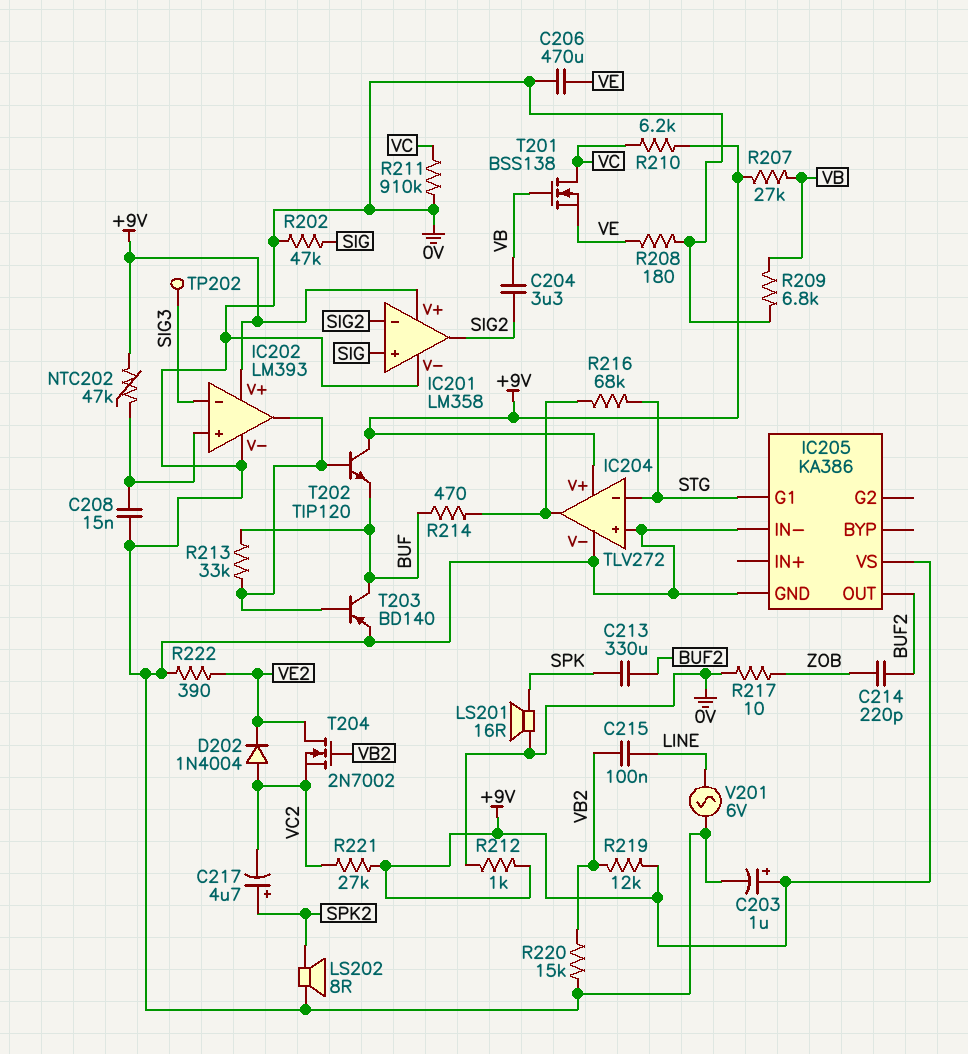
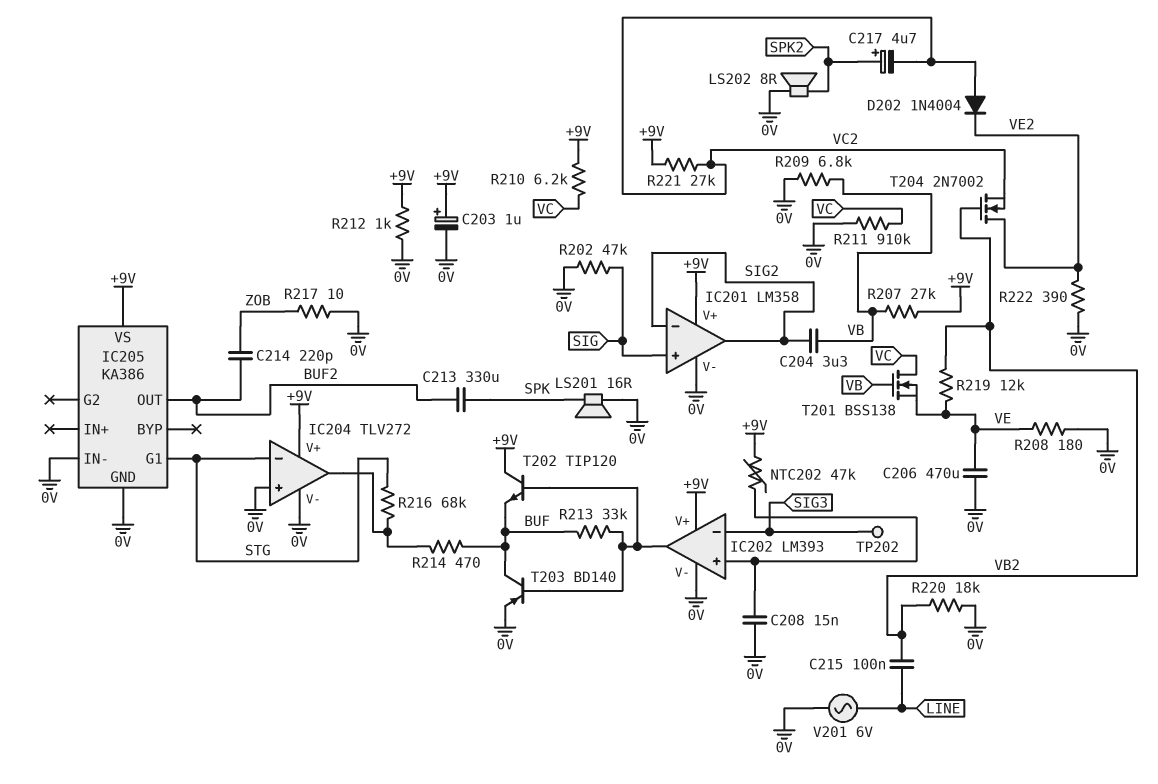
R219: 12k (+9V, VB2) -> 12k (VB2, VE)
R220: 15k (0V, VB2) -> 18k (0V, VB2)

